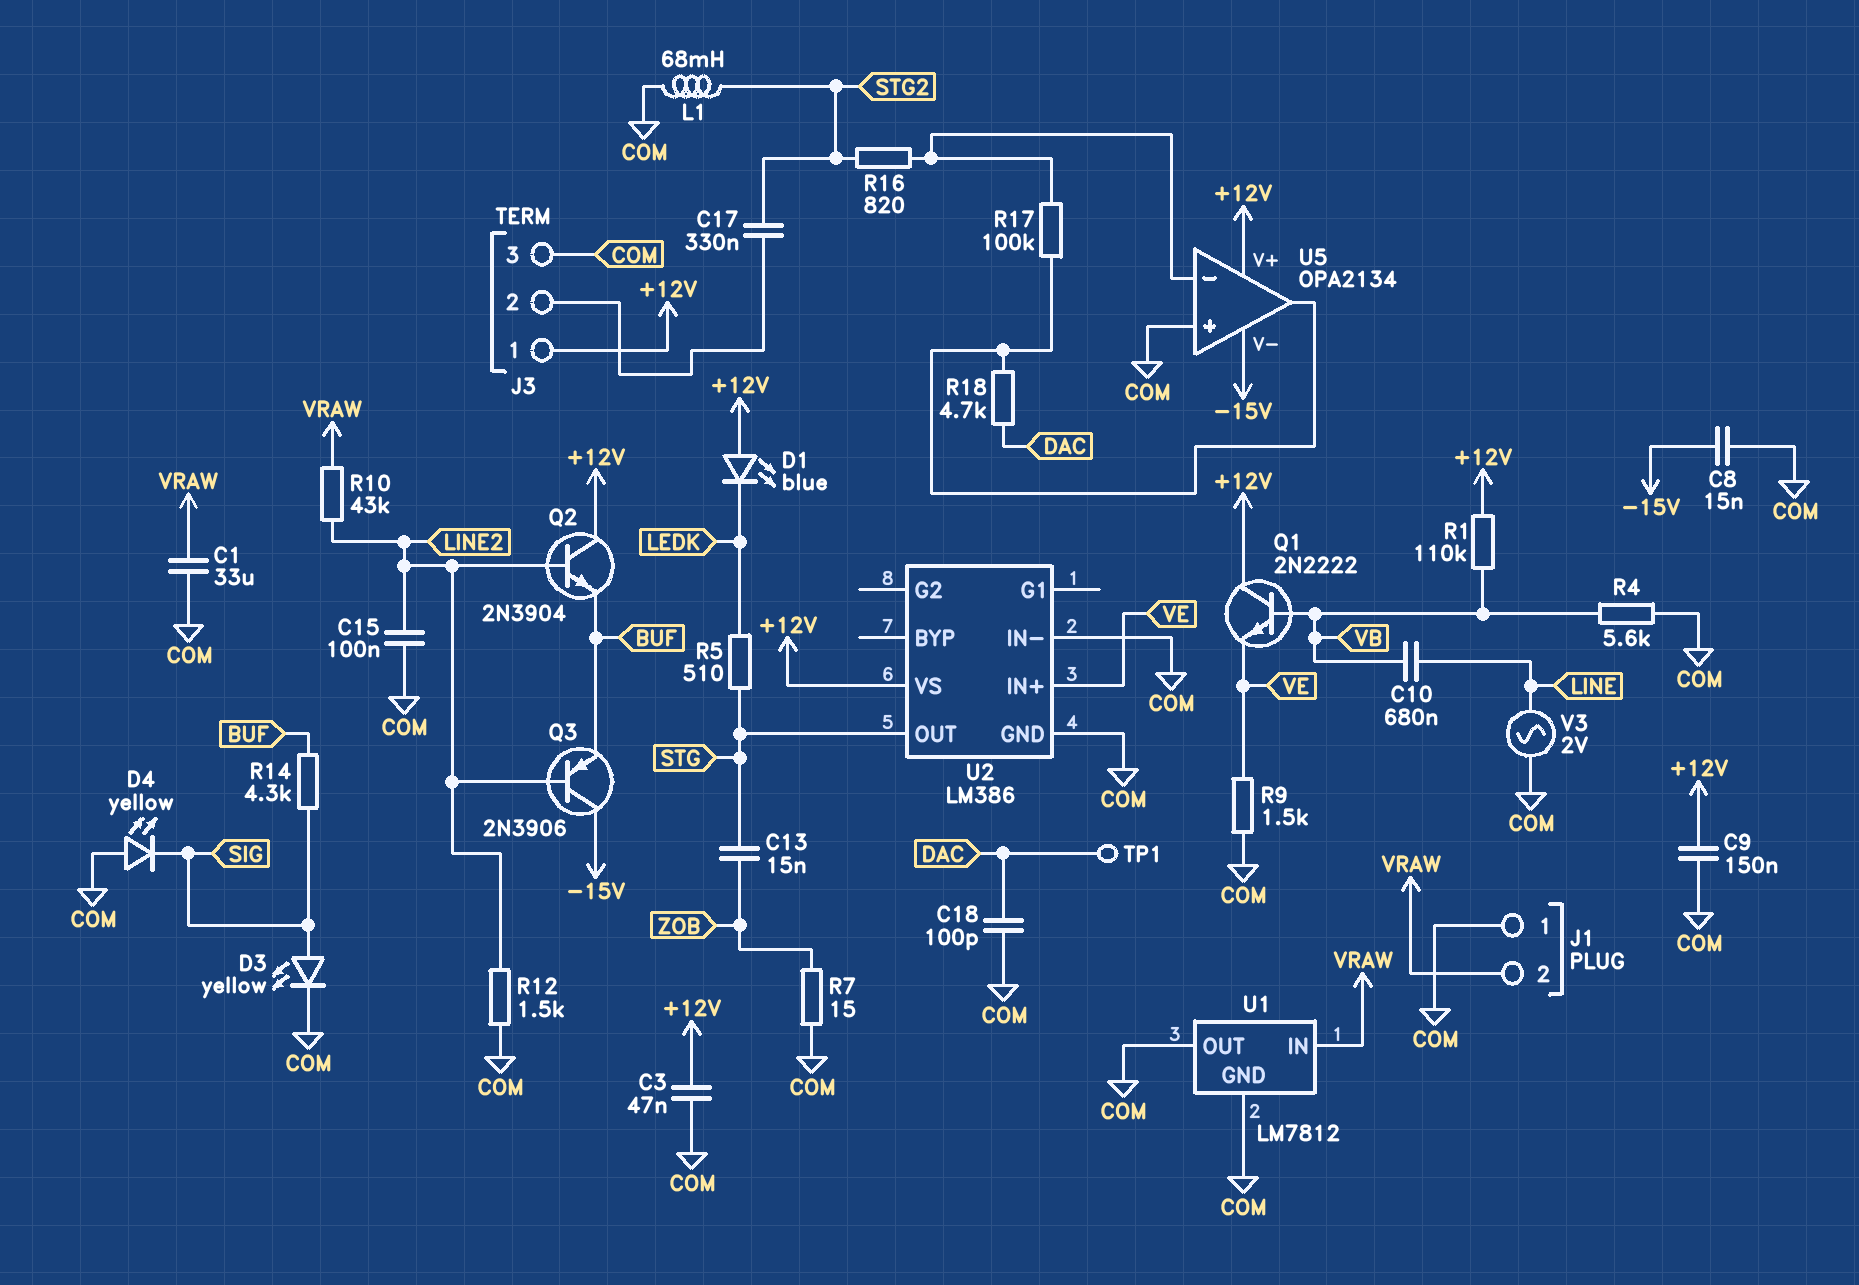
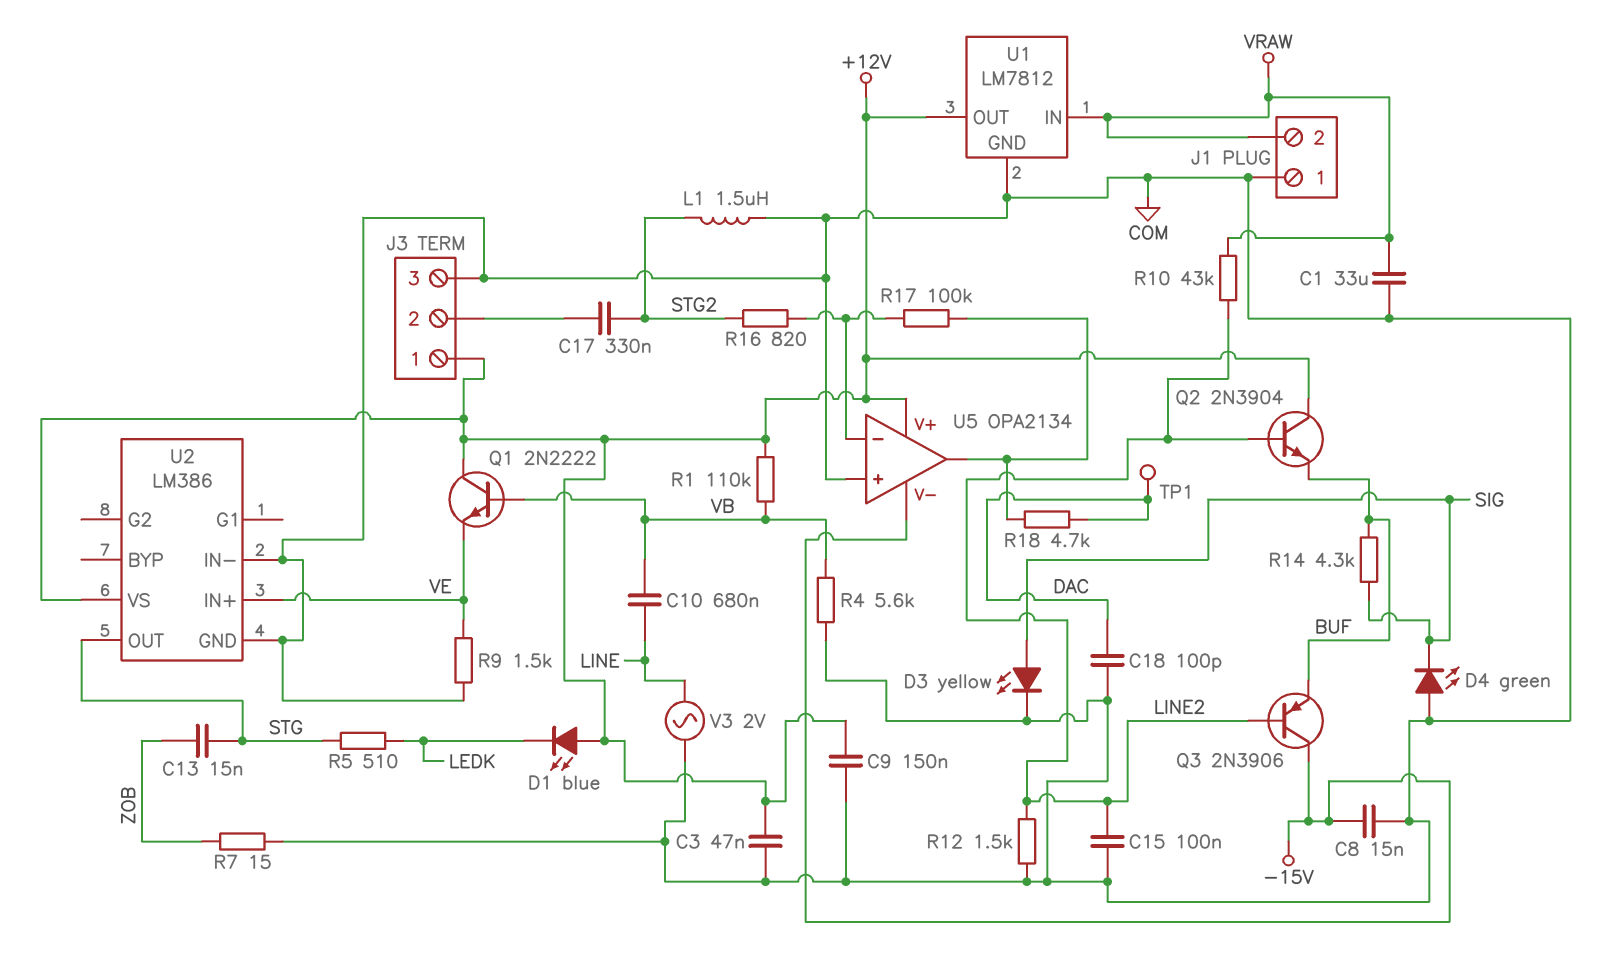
D4: LED yellow (A COM, K SIG) -> LED green (A COM, K SIG)
L1: 68mH (COM, STG2) -> 1.5uH (COM, STG2)
U1 pin OUT: COM -> +12V

